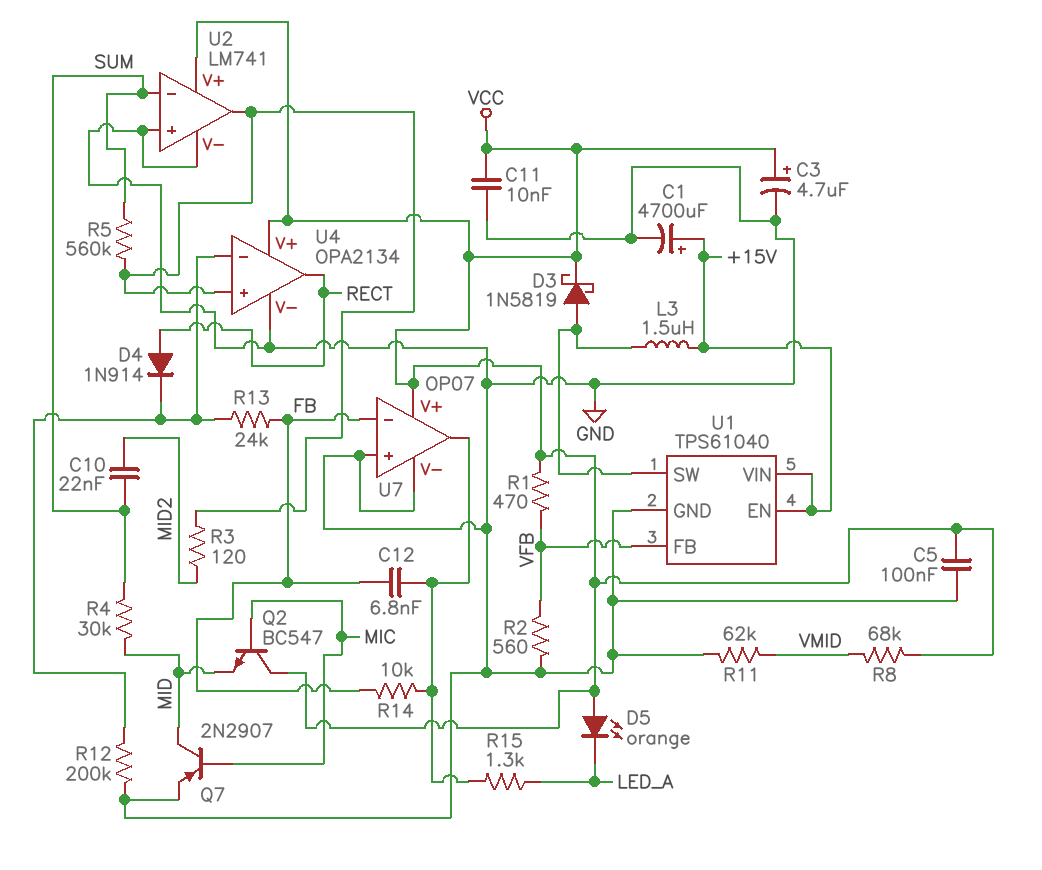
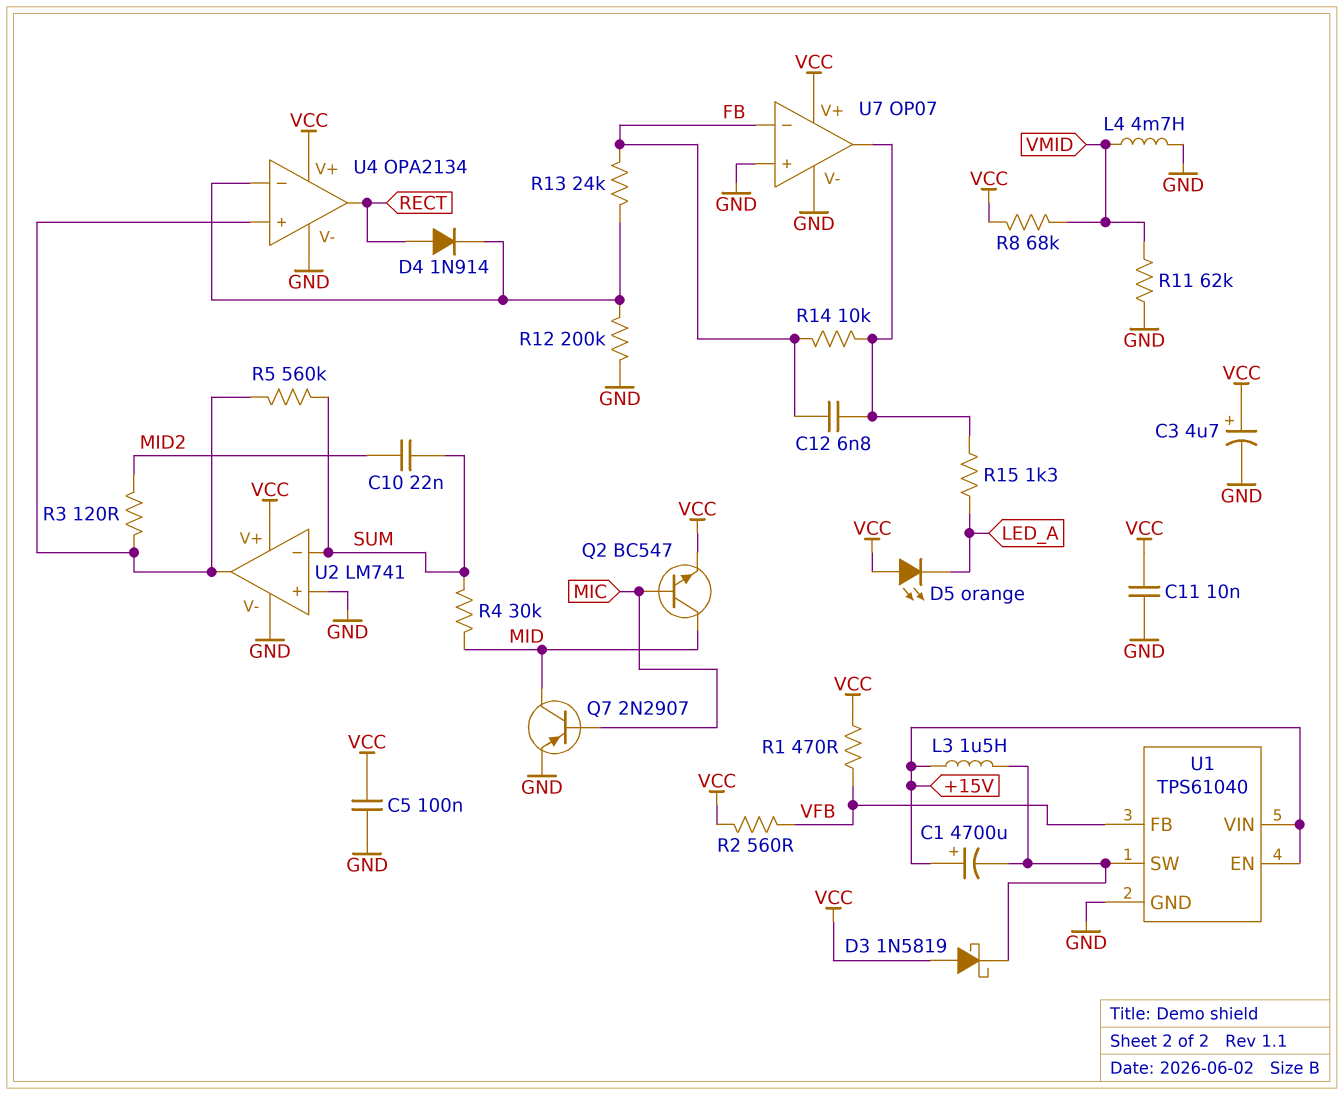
C1: 4700uF (plus +15V, minus GND) -> 4700uF (plus +15V, minus U1/SW)
D3: schottky 1N5819 (A U1/SW, K VCC) -> schottky 1N5819 (A VCC, K U1/SW)
L4: none -> 4.7mH (GND, VMID)
Q2: NPN BC547 (B MIC, C VCC, E MID) -> NPN BC547 (B MIC, C MID, E VCC)
R2: 560 (GND, VFB) -> 560 (VCC, VFB)

